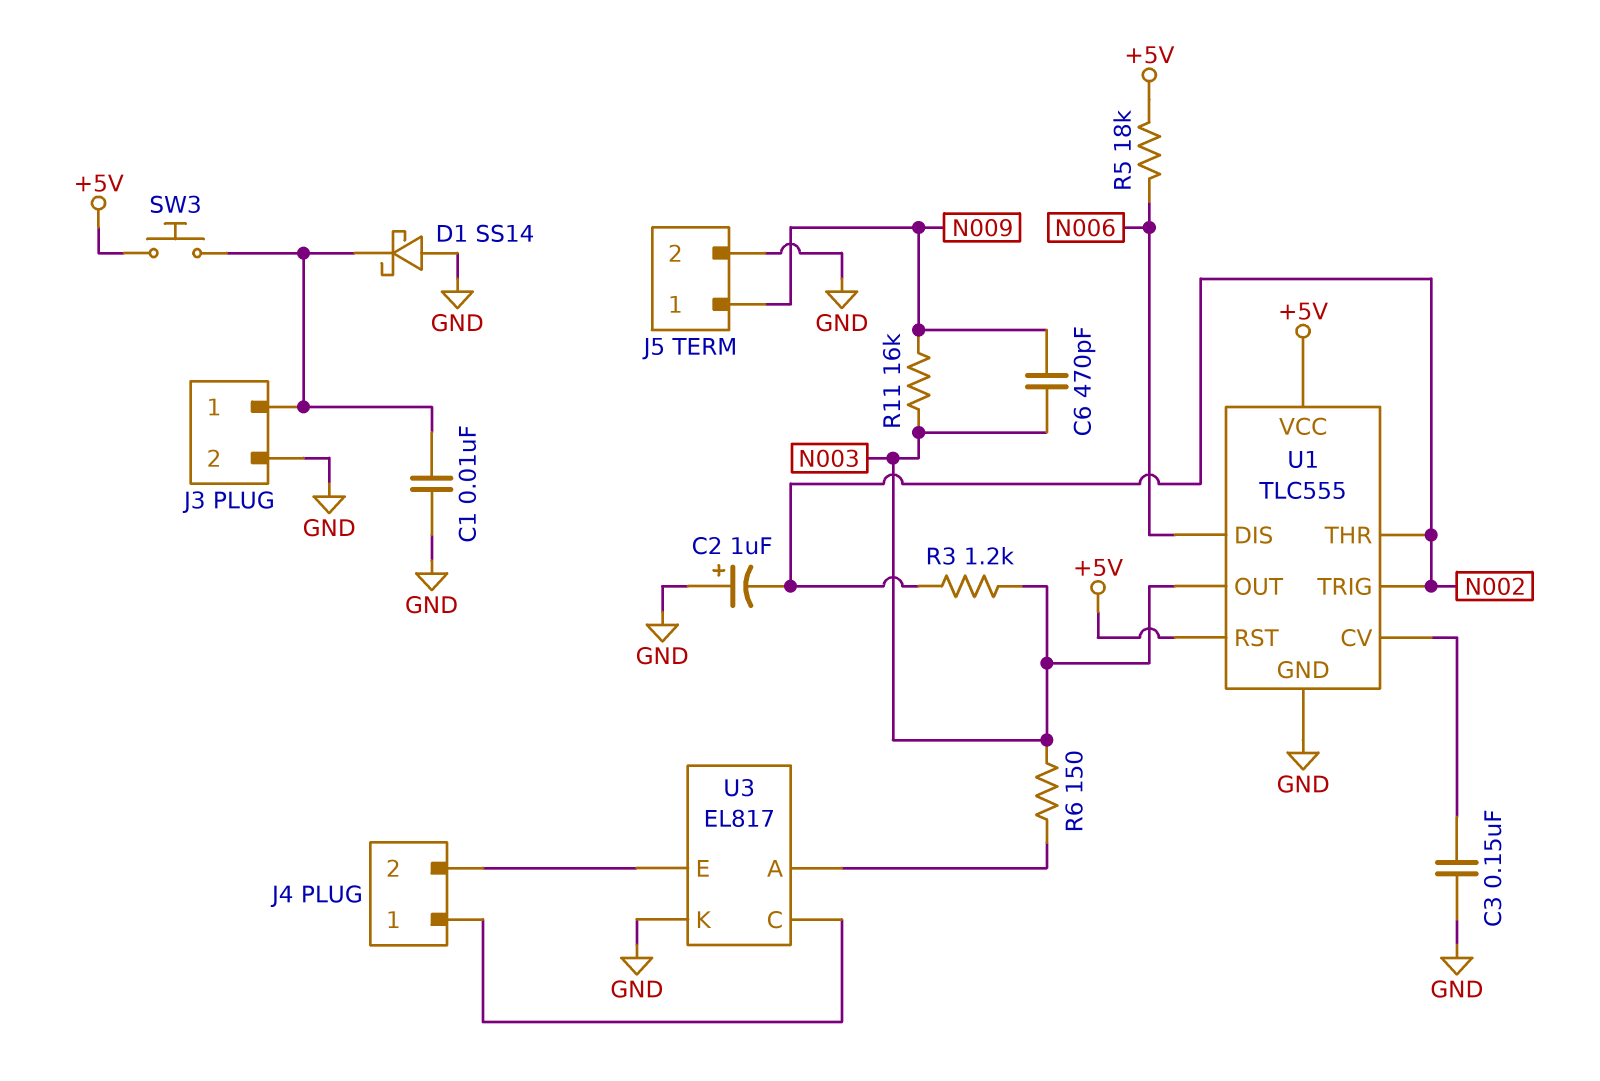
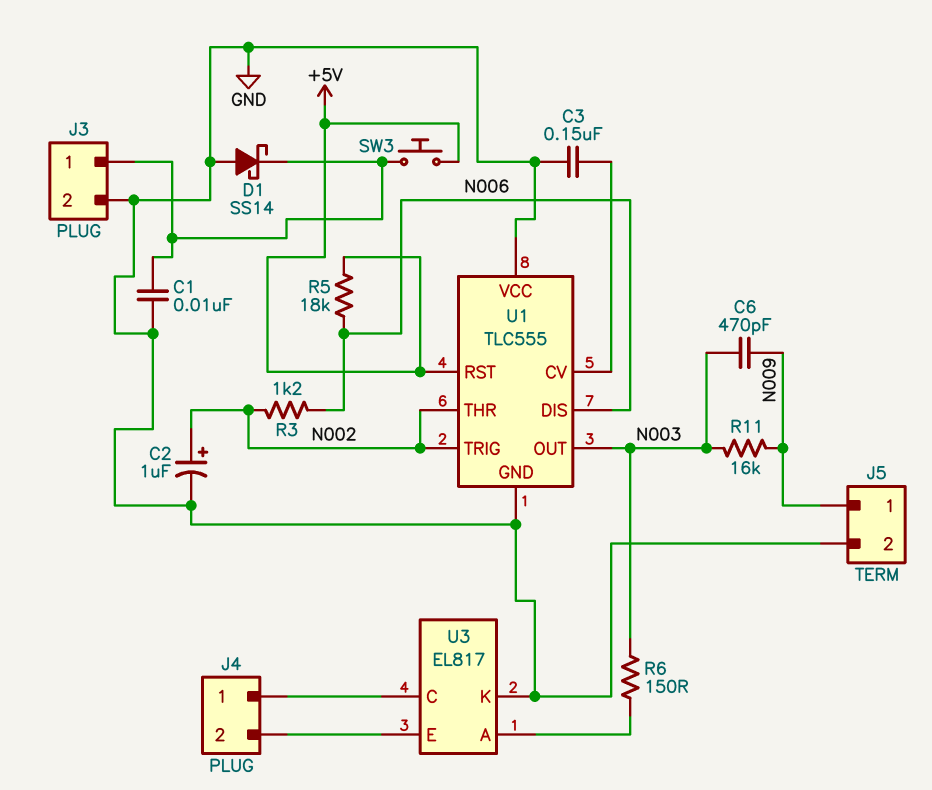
C2: 1uF (plus GND, minus N002) -> 1uF (plus N002, minus GND)
R3: 1.2k (N002, N003) -> 1.2k (N002, N006)
U1 pin VCC: +5V -> GND

